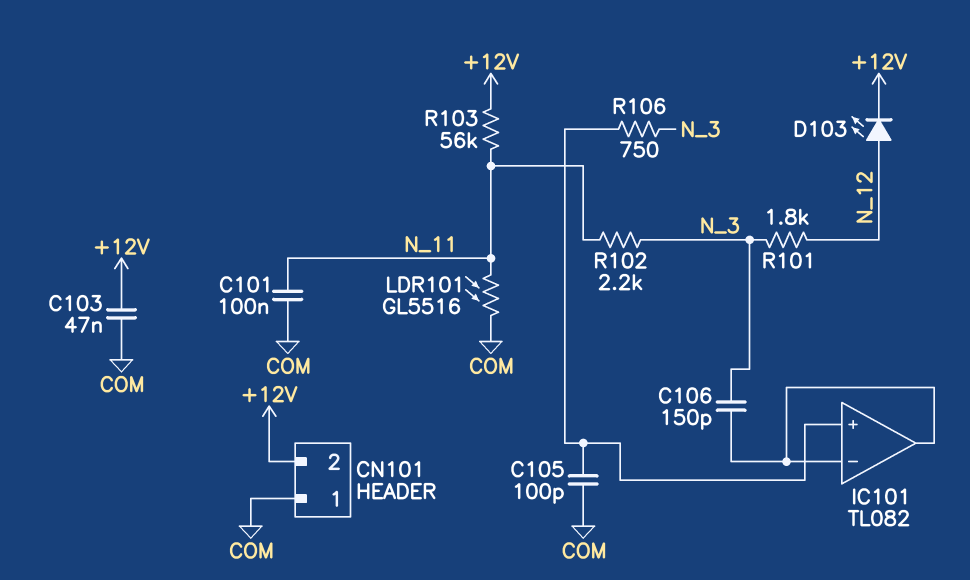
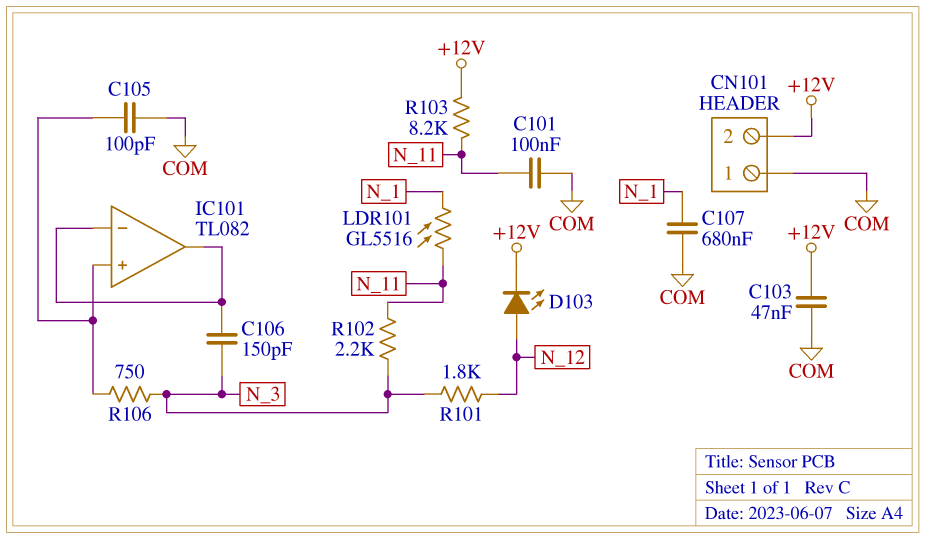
C107: none -> 680nF (COM, N_1)
LDR101: GL5516 (COM, N_11) -> GL5516 (N_1, N_11)
R103: 56k (+12V, N_11) -> 8.2k (+12V, N_11)

